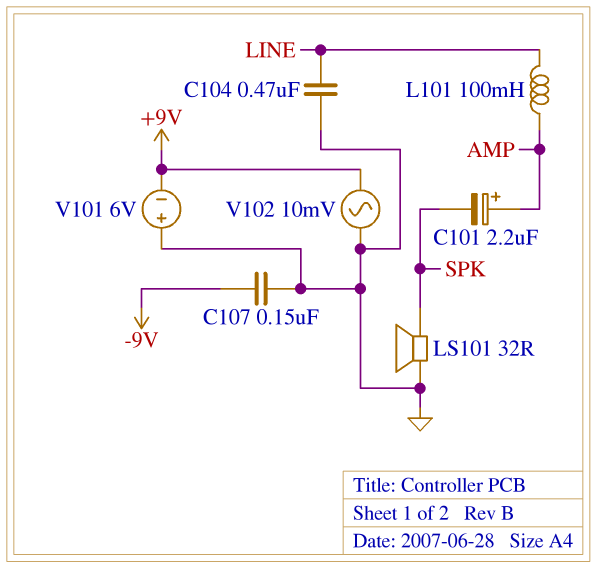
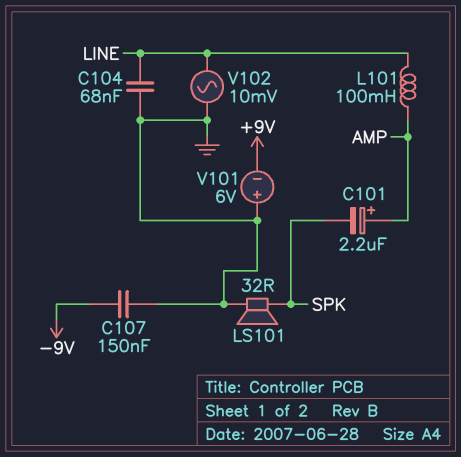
C104: 470nF (GND, LINE) -> 68nF (GND, LINE)
V102: AC 10mV (+9V, GND) -> AC 10mV (GND, LINE)

